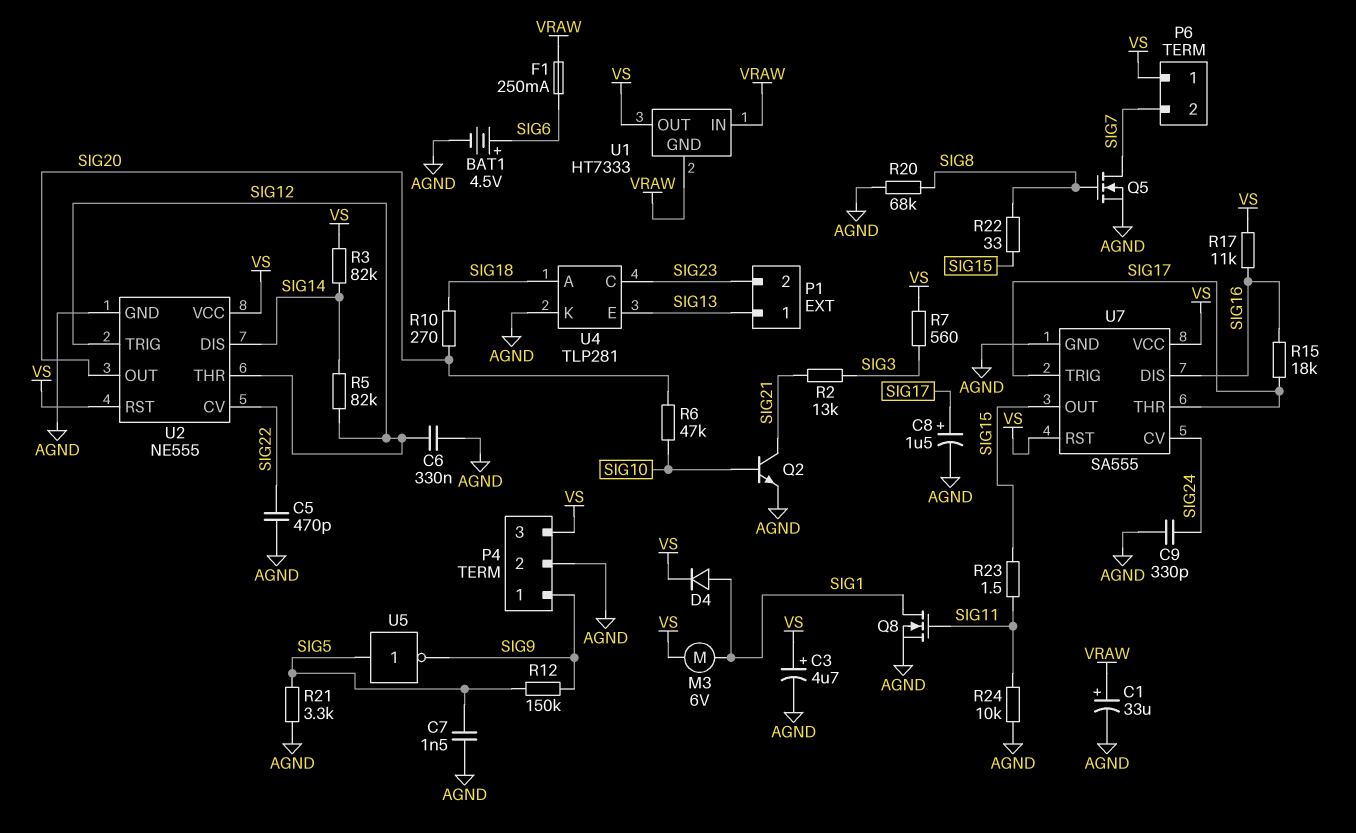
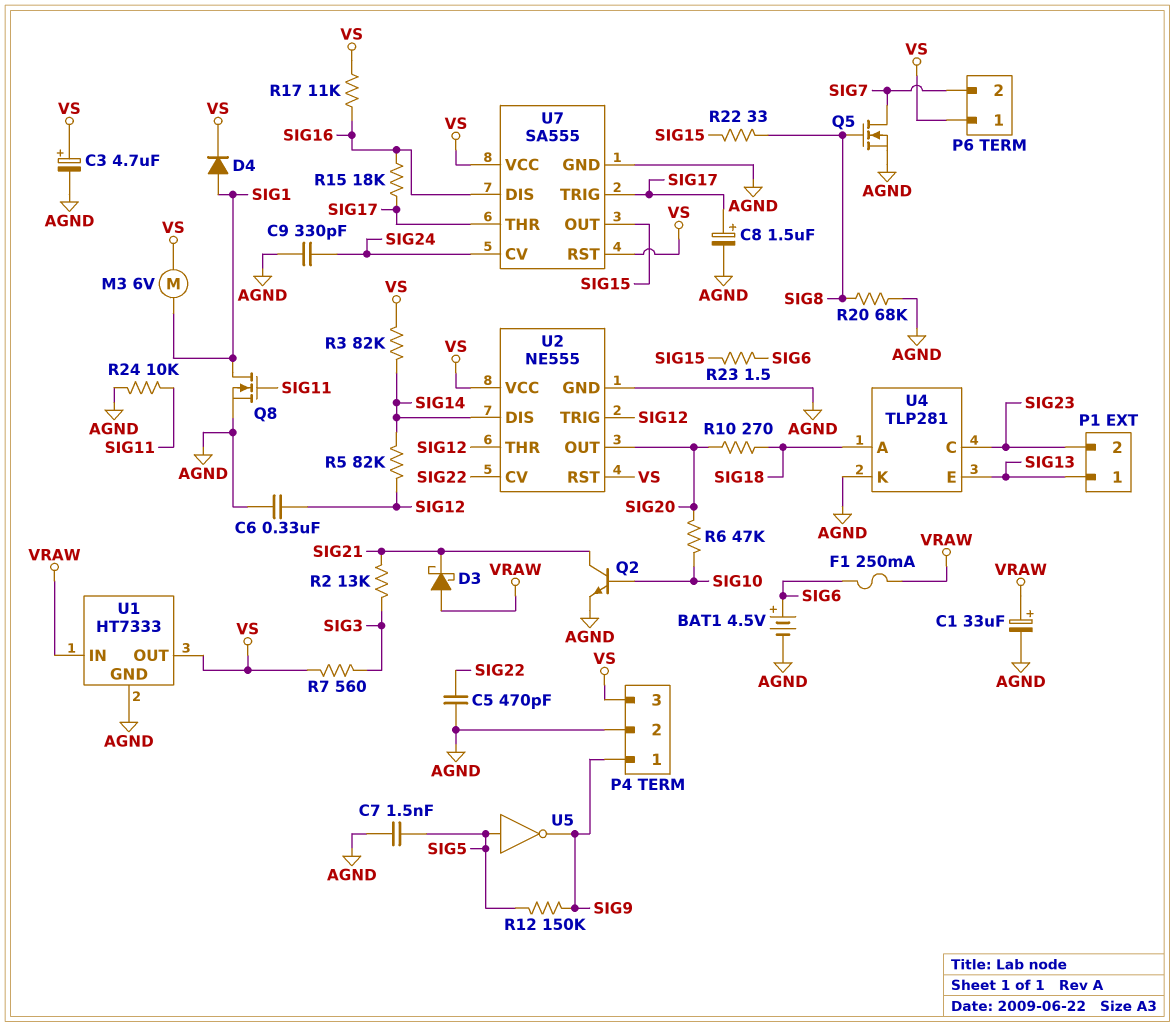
D3: none -> schottky (A VRAW, K SIG21)
R21: 3.3k (AGND, SIG5) -> none
R23: 1.5 (SIG11, SIG15) -> 1.5 (SIG6, SIG15)
U1 pin GND: VRAW -> AGND

